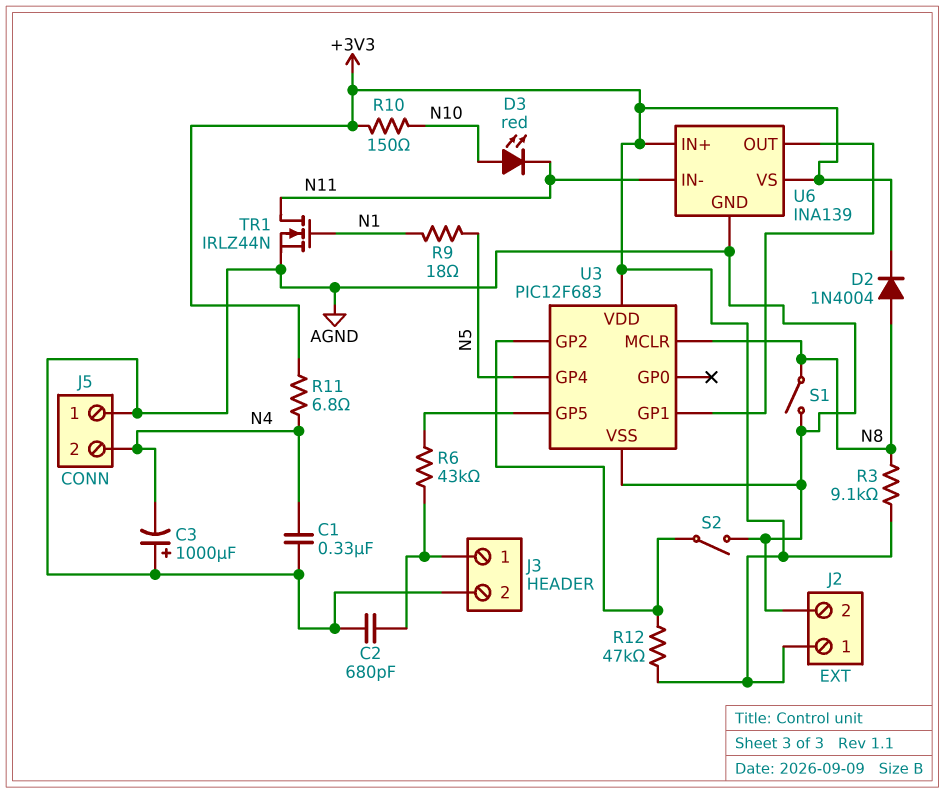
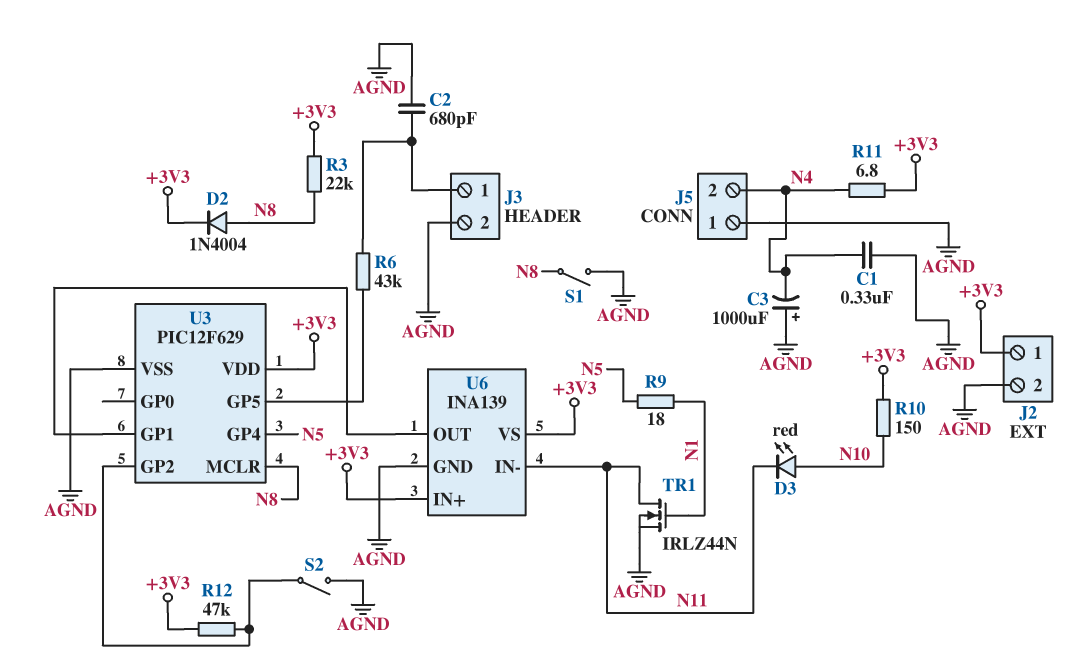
R3: 9.1k (+3V3, N8) -> 22k (+3V3, N8)
U3: PIC12F683 -> PIC12F629

